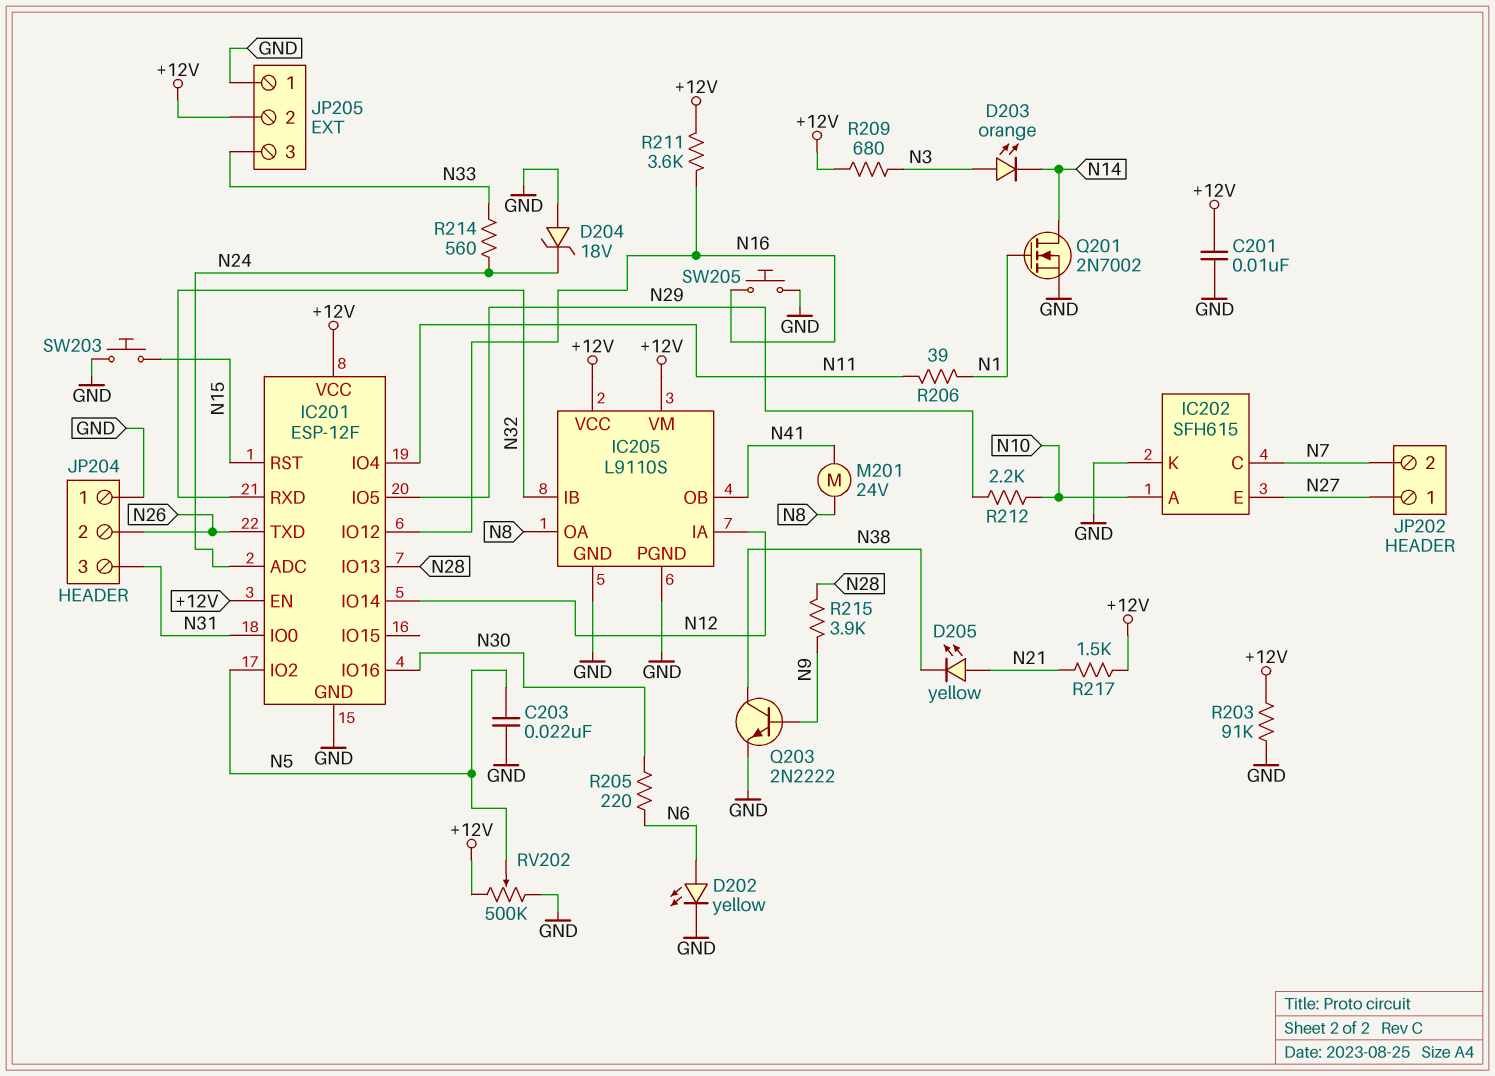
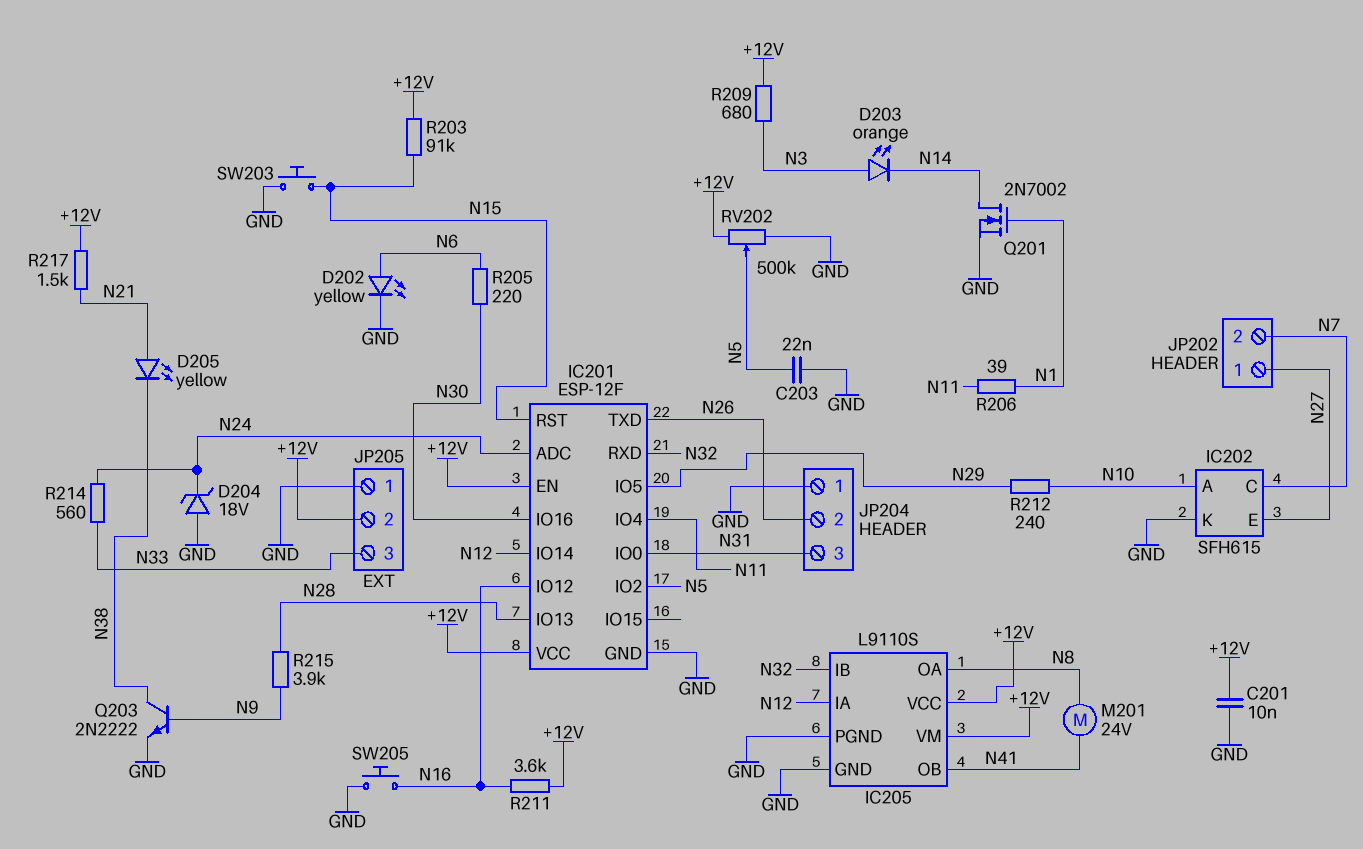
R203: 91k (+12V, GND) -> 91k (+12V, N15)
R212: 2.2k (N10, N29) -> 240 (N10, N29)

